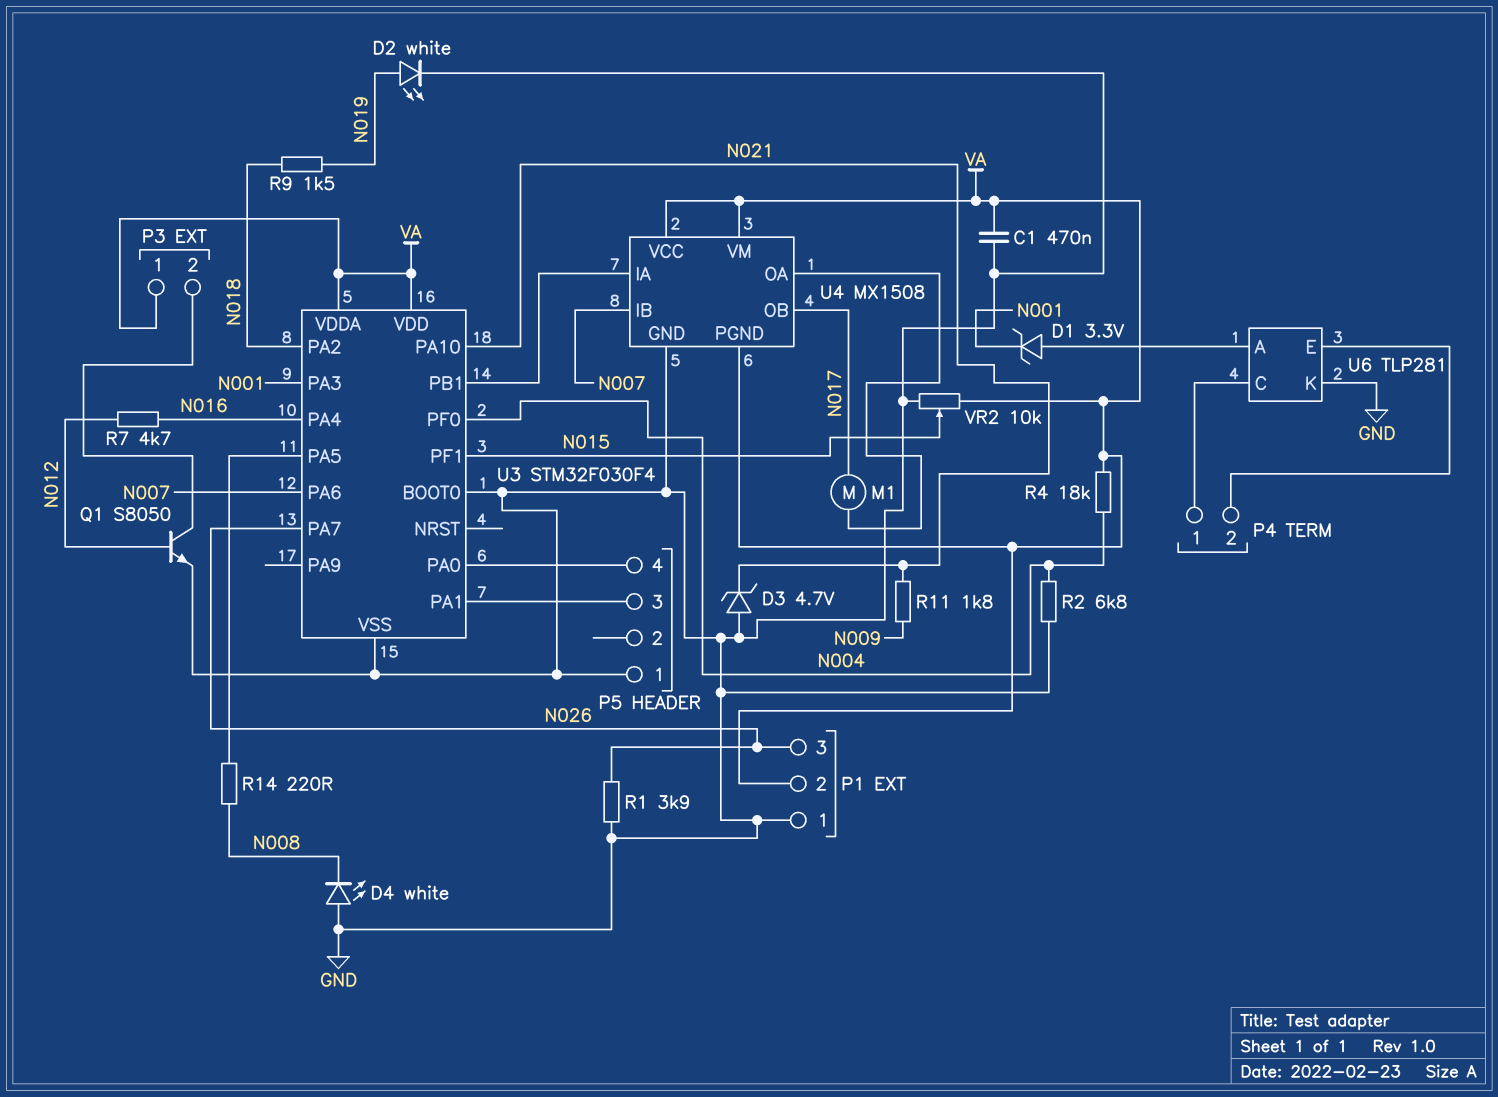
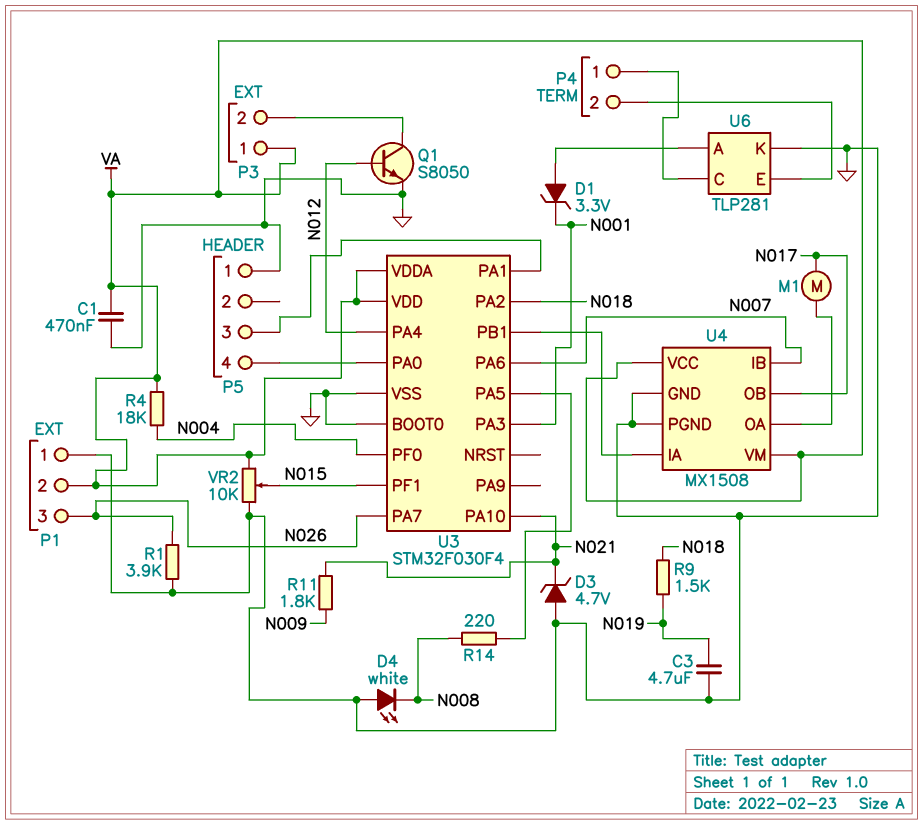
C3: none -> 4.7uF (GND, N019)
D2: LED white (A N019, K GND) -> none
R2: 6.8k (GND, N004) -> none
R7: 4.7k (N012, N016) -> none
U3 pin PA4: N016 -> N012
U4 pin PGND: VA -> GND

